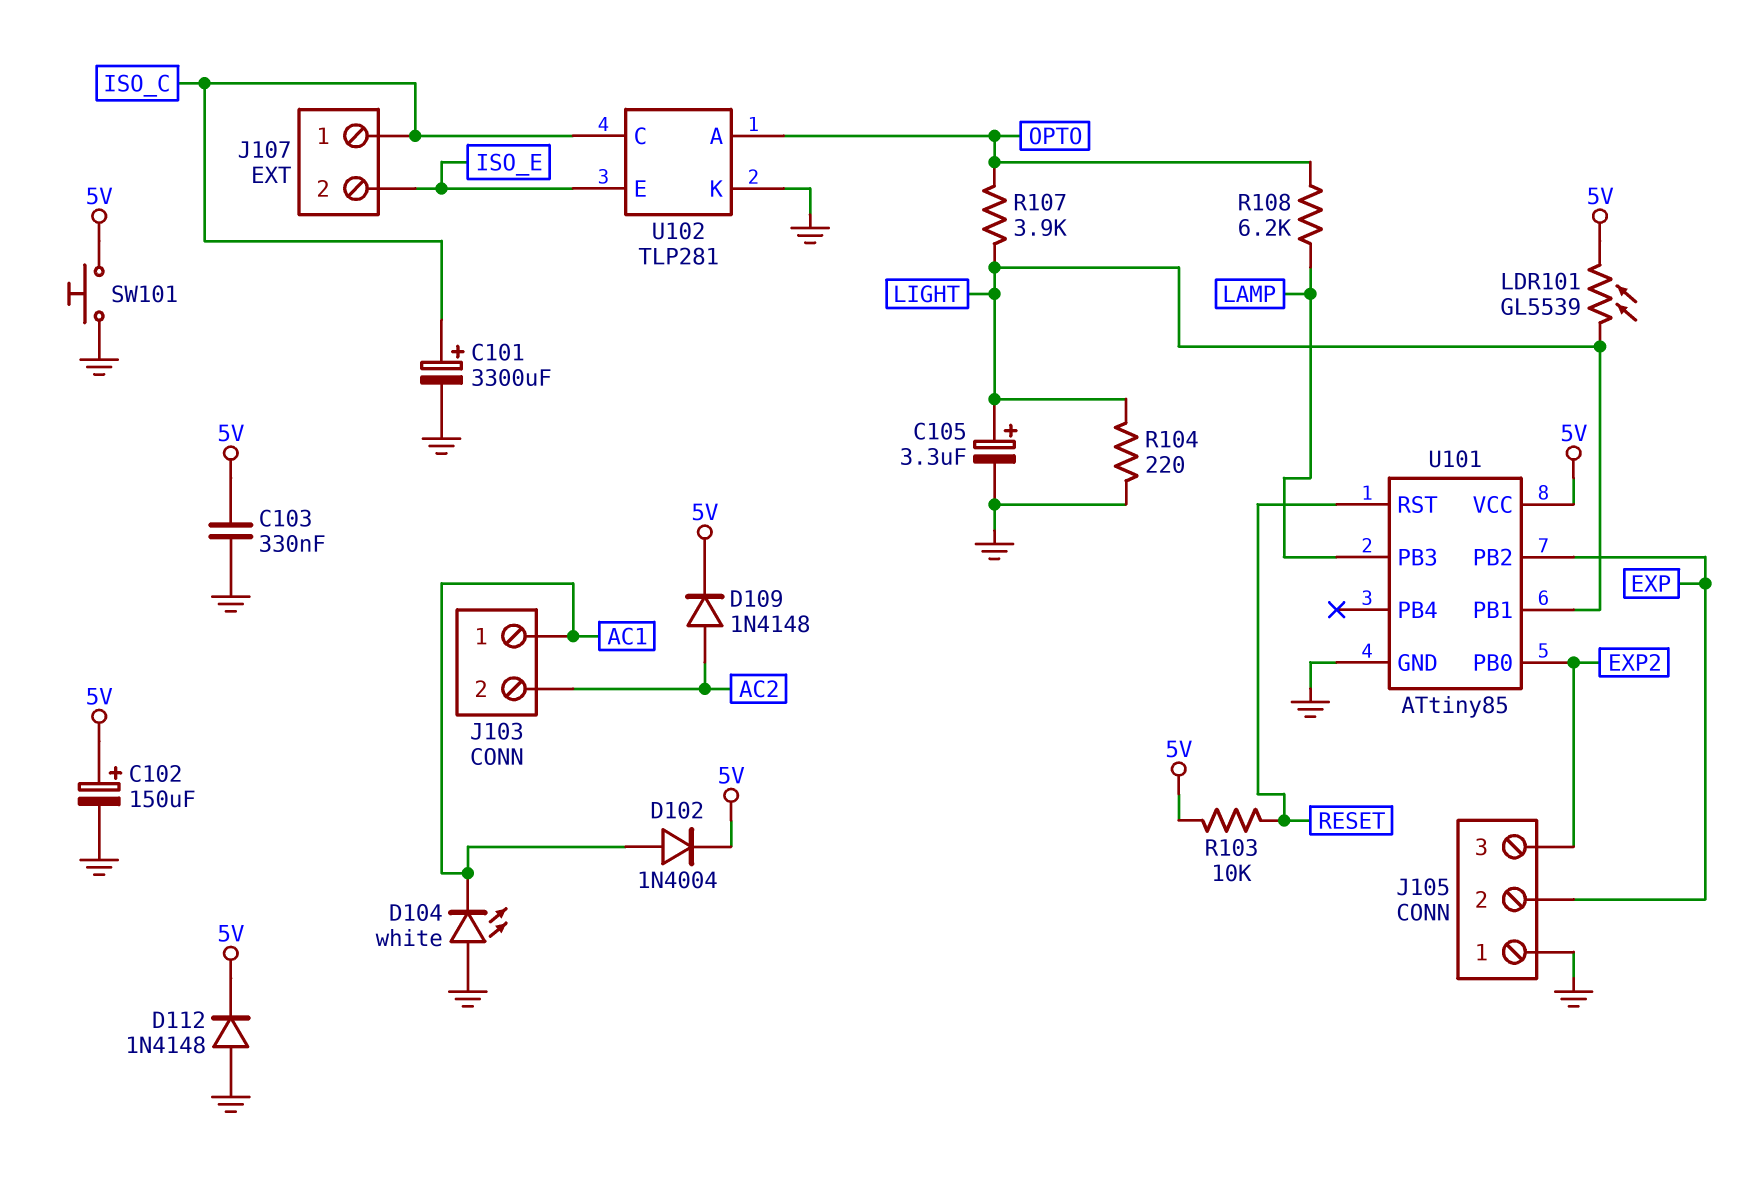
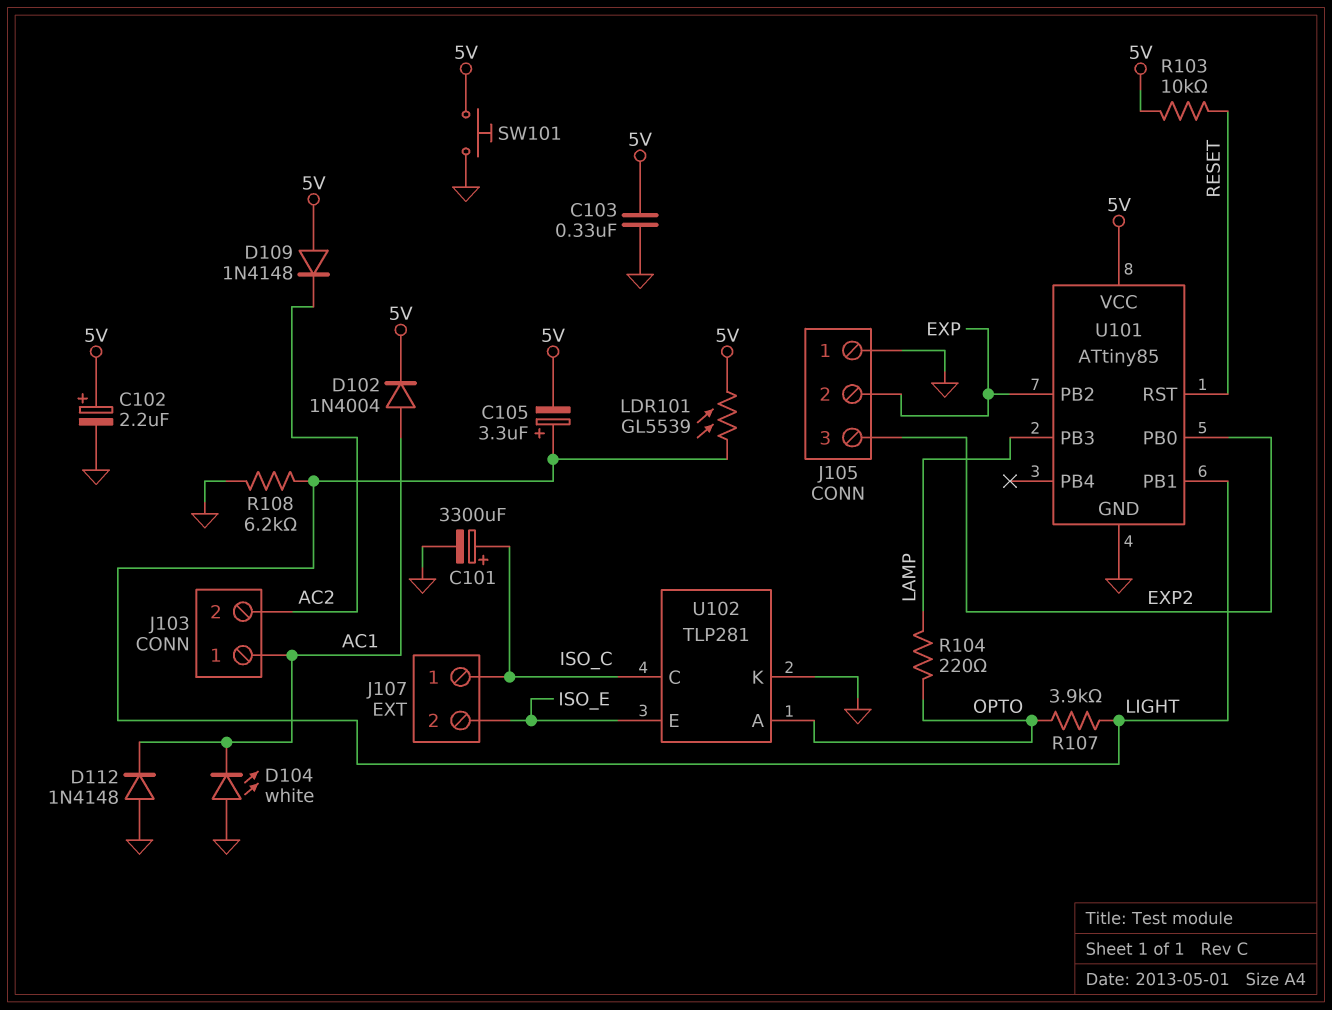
C102: 150uF (plus 5V, minus GND) -> 2.2uF (plus 5V, minus GND)
C105: 3.3uF (plus LIGHT, minus GND) -> 3.3uF (plus LIGHT, minus 5V)
D109: diode 1N4148 (A AC2, K 5V) -> diode 1N4148 (A 5V, K AC2)
D112: diode 1N4148 (A GND, K 5V) -> diode 1N4148 (A GND, K AC1)
R104: 220 (GND, LIGHT) -> 220 (LAMP, OPTO)
R108: 6.2k (LAMP, OPTO) -> 6.2k (GND, LIGHT)

